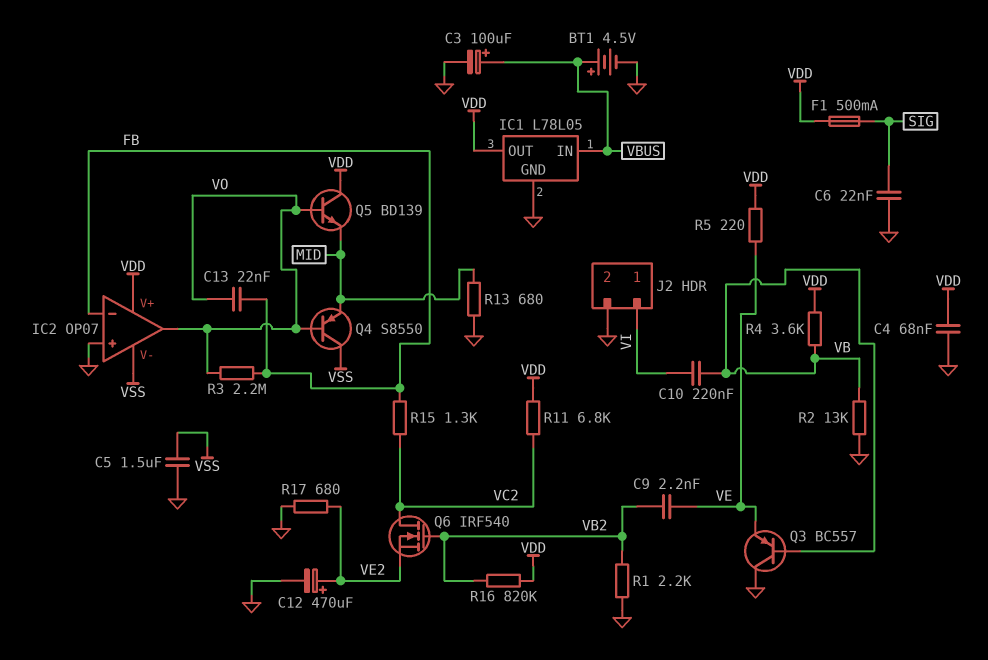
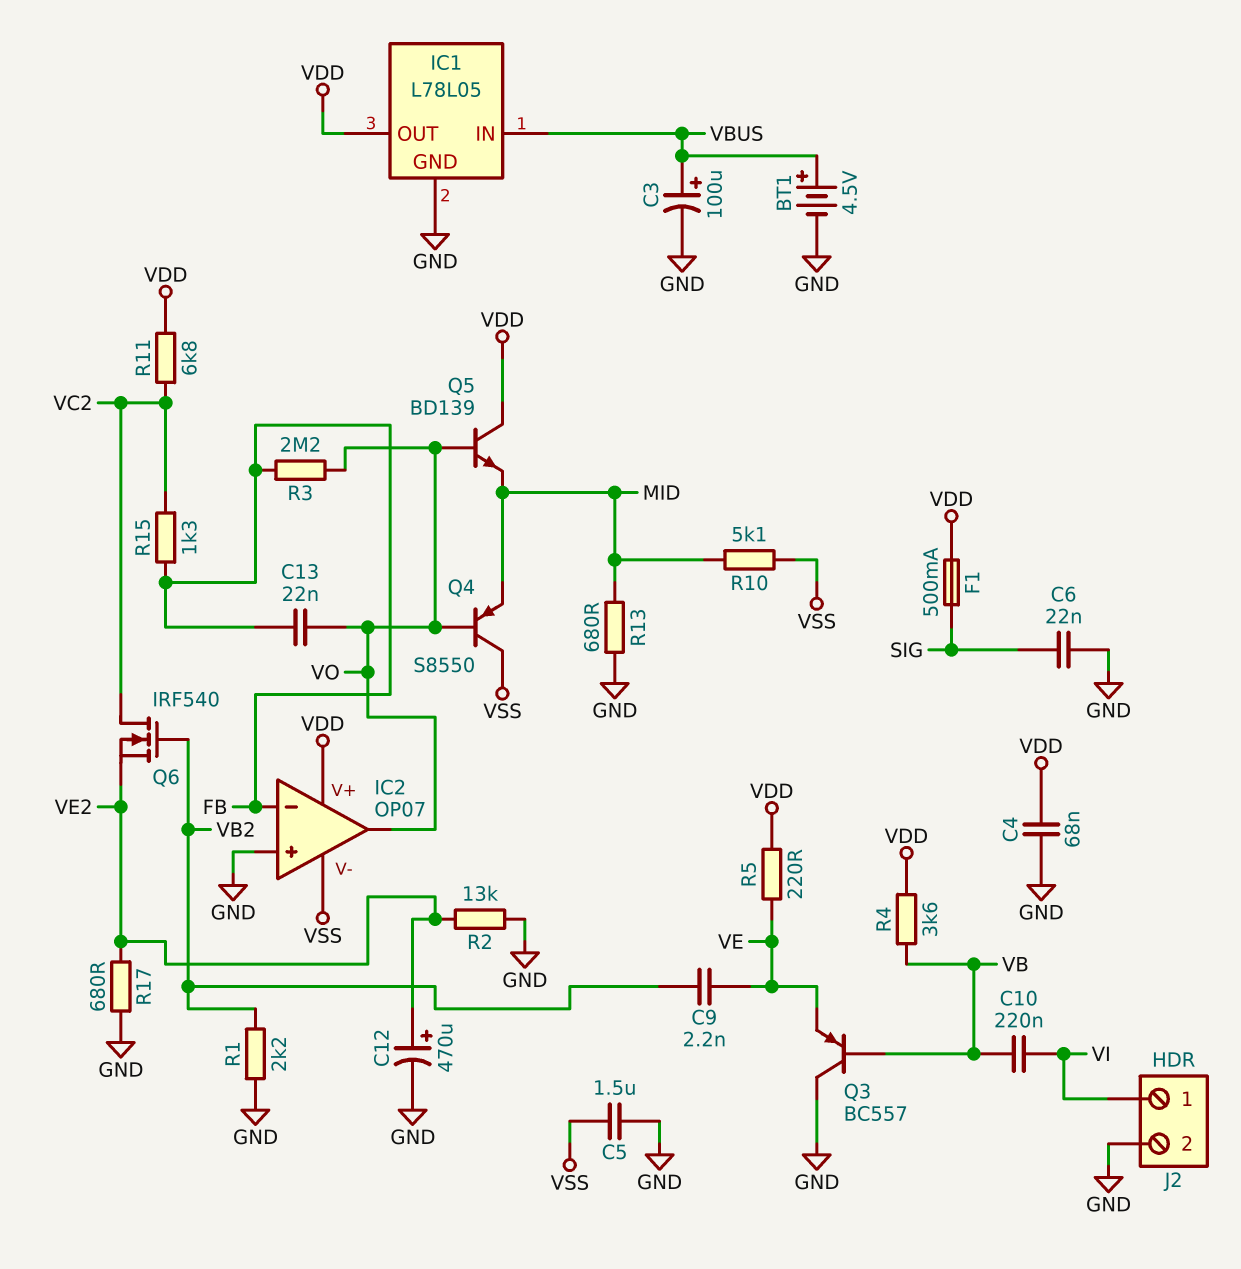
R2: 13k (GND, VB) -> 13k (GND, VE2)
R10: none -> 5.1k (MID, VSS)
R16: 820k (VB2, VDD) -> none

